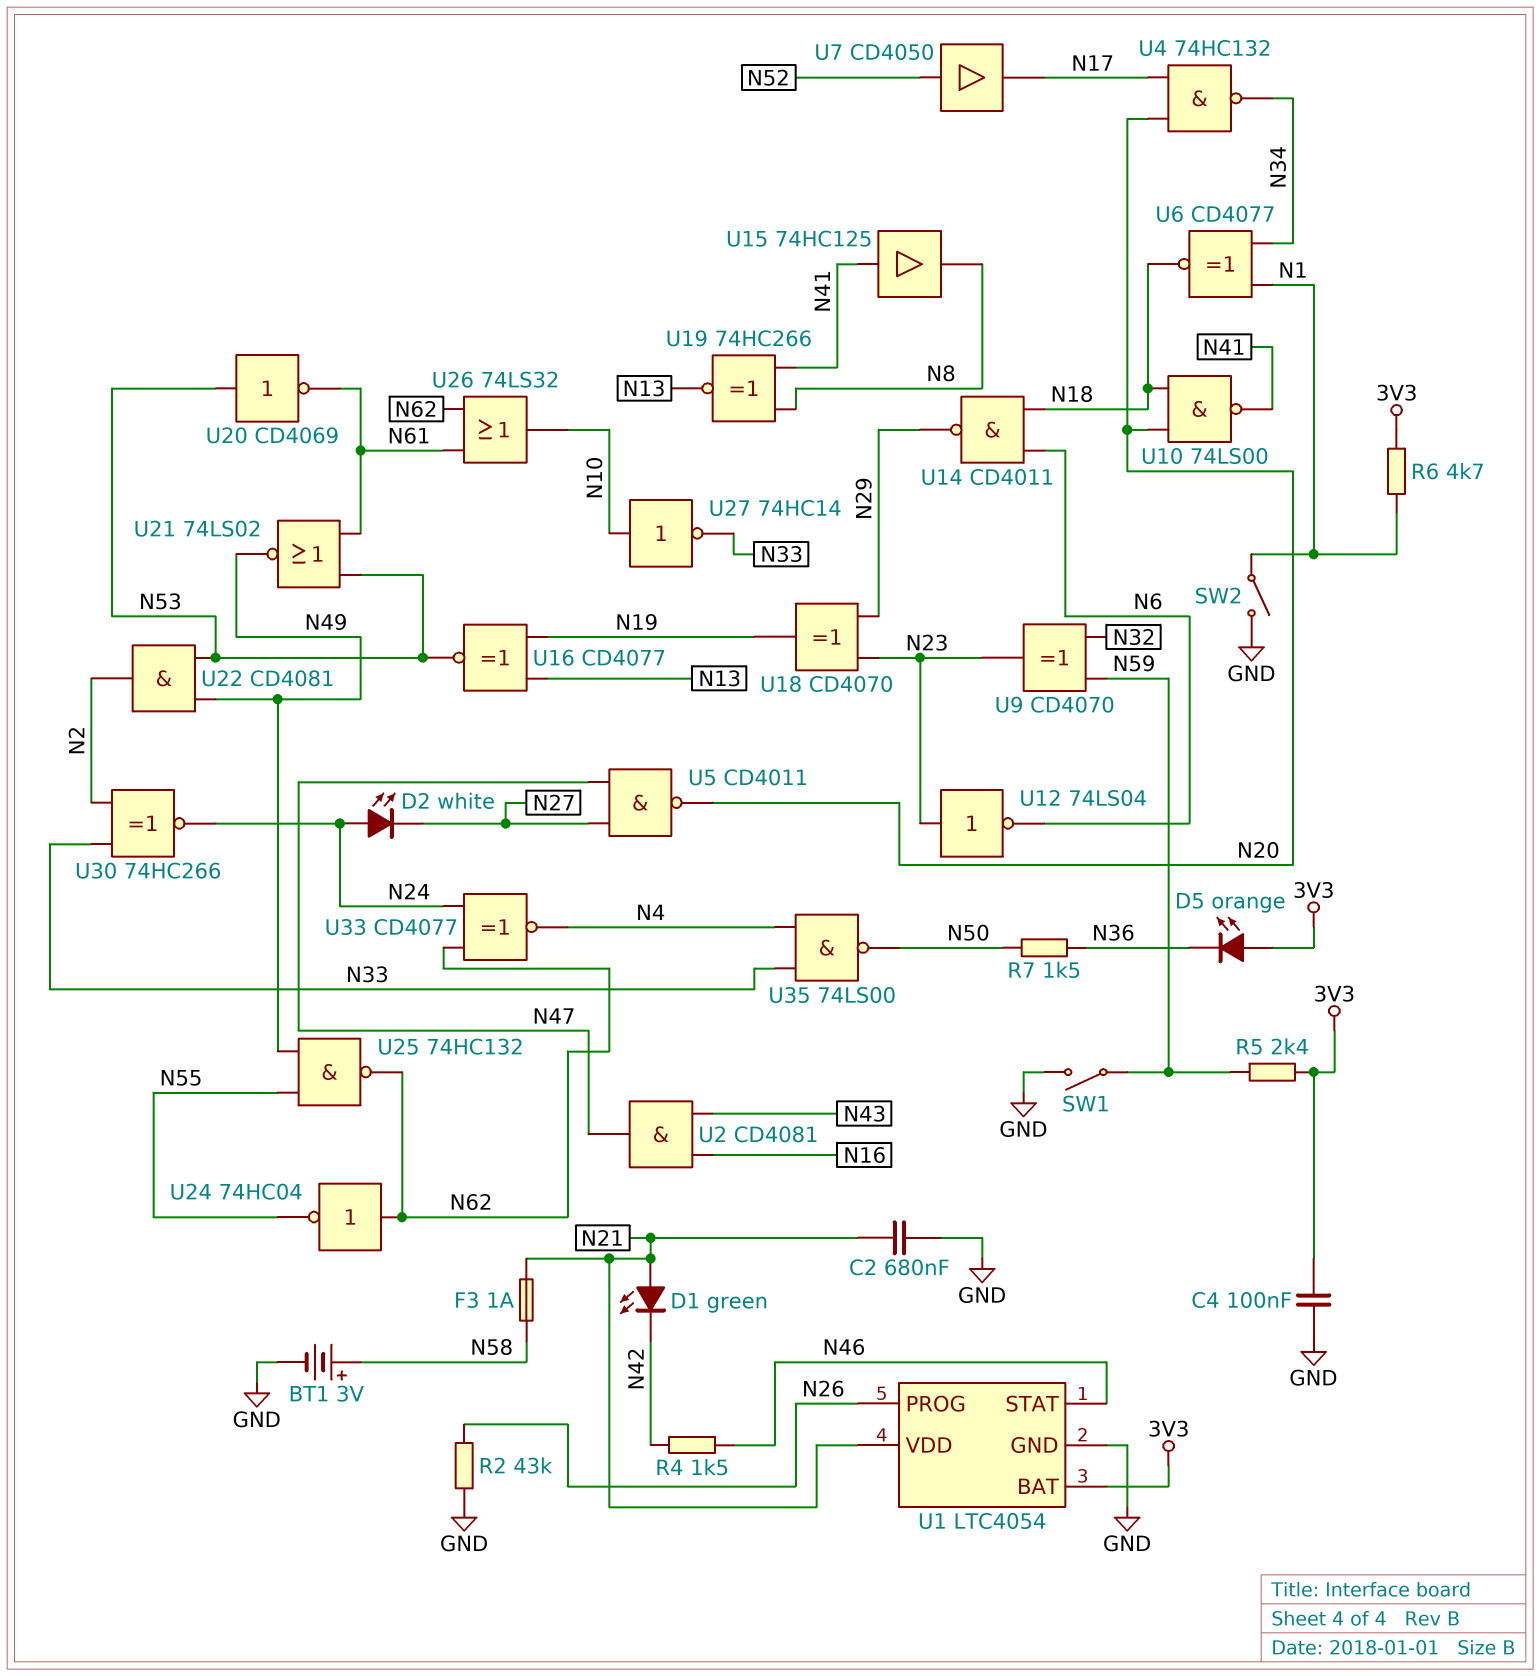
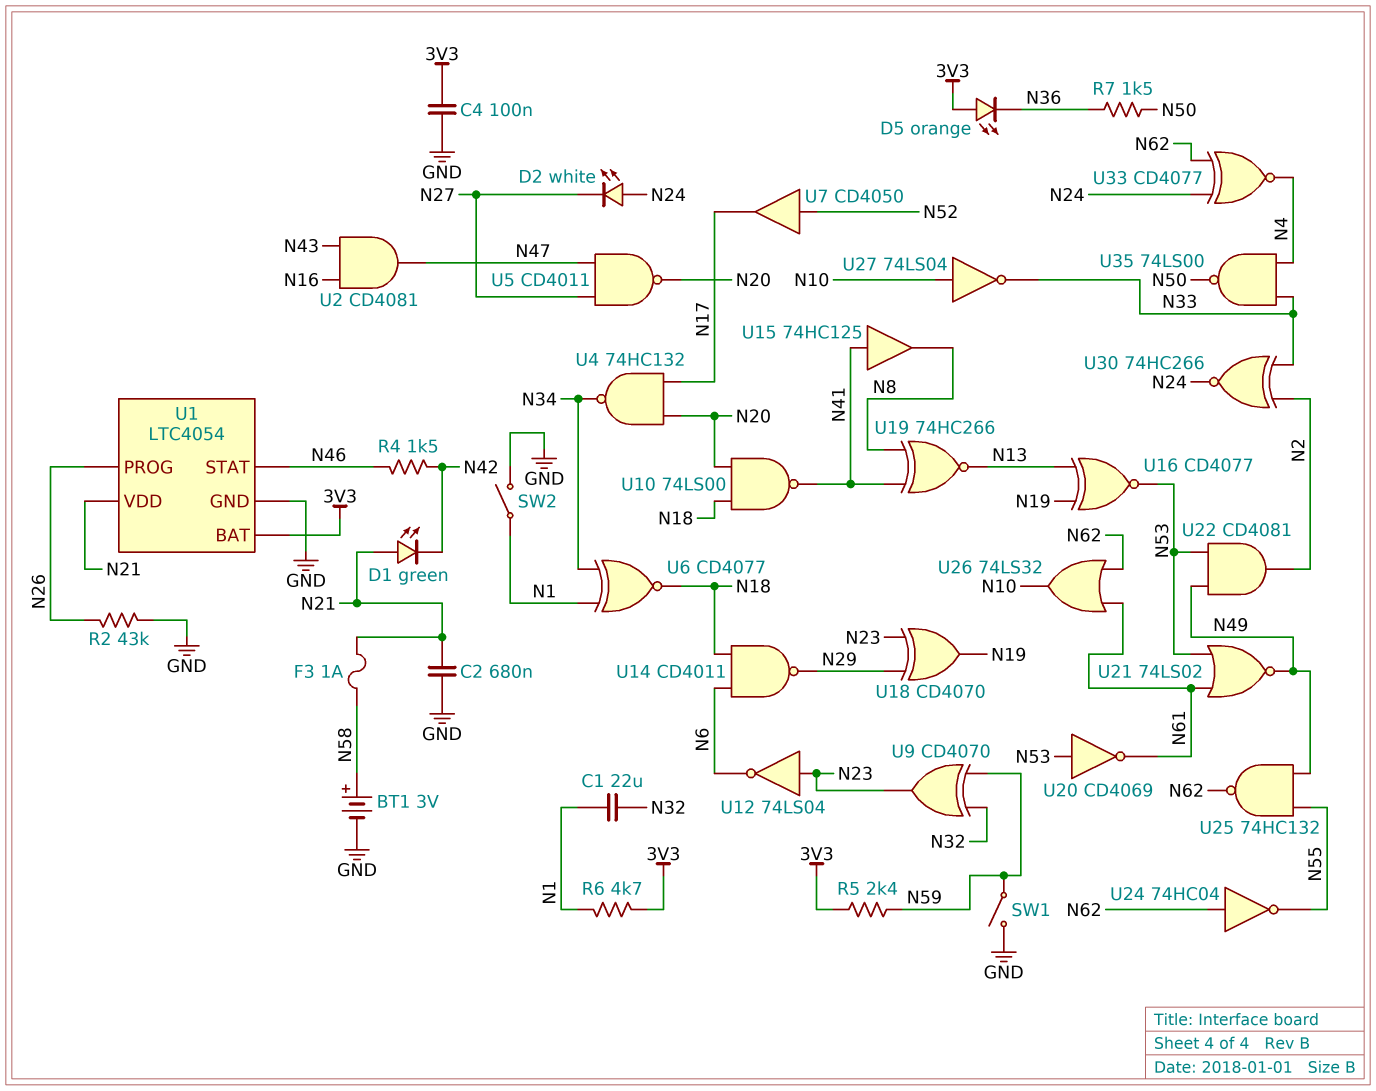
C1: none -> 22uF (N1, N32)
U27: NOT 74HC14 (in N10, out N33) -> NOT 74LS04 (in N10, out N33)

